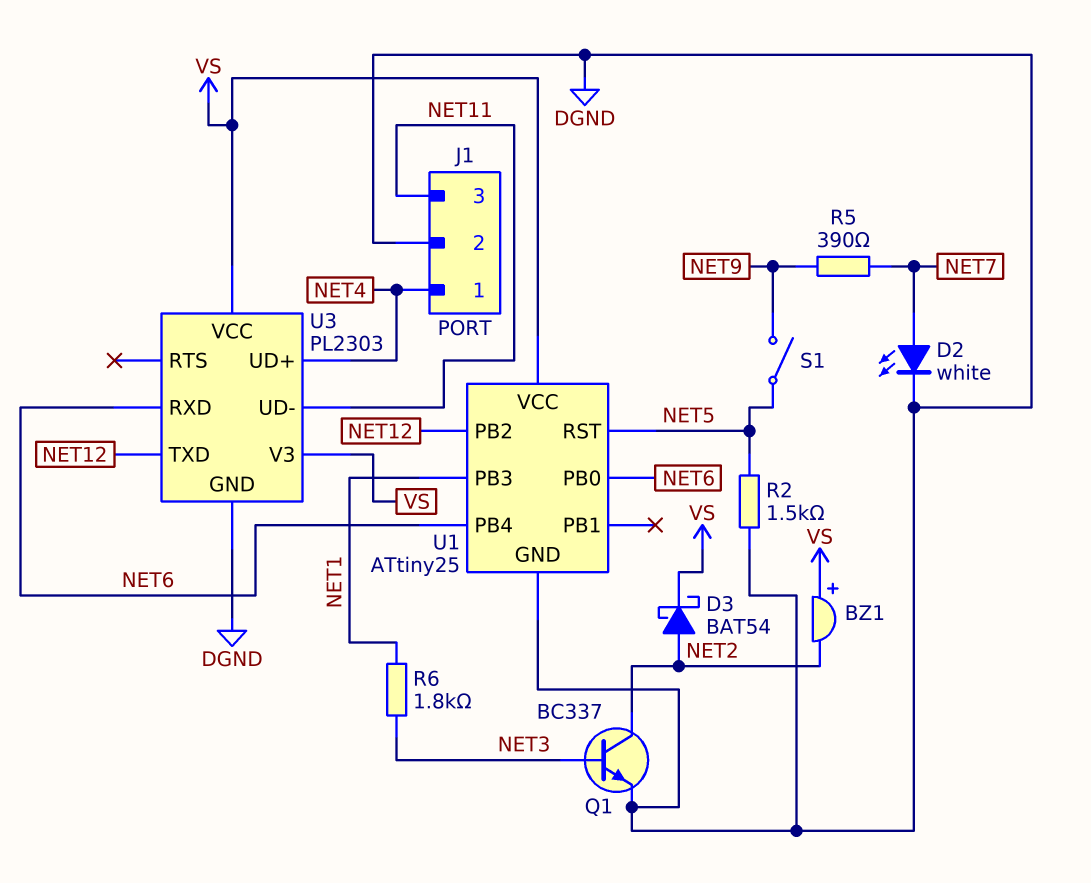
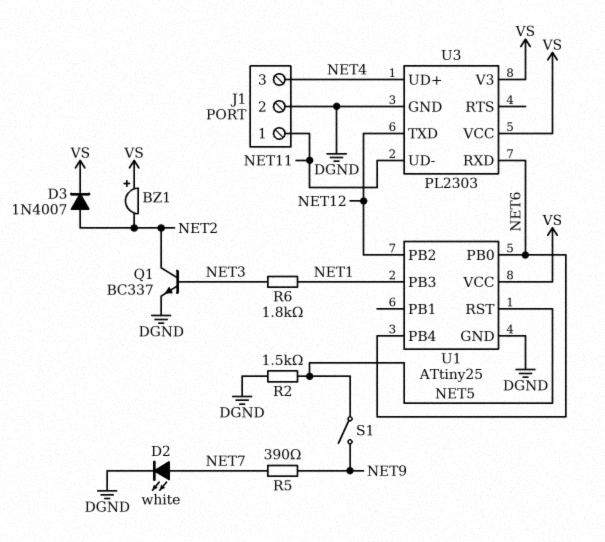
D3: schottky BAT54 (A NET2, K VS) -> diode 1N4007 (A NET2, K VS)
J1 pin 1: NET4 -> NET11
J1 pin 3: NET11 -> NET4

